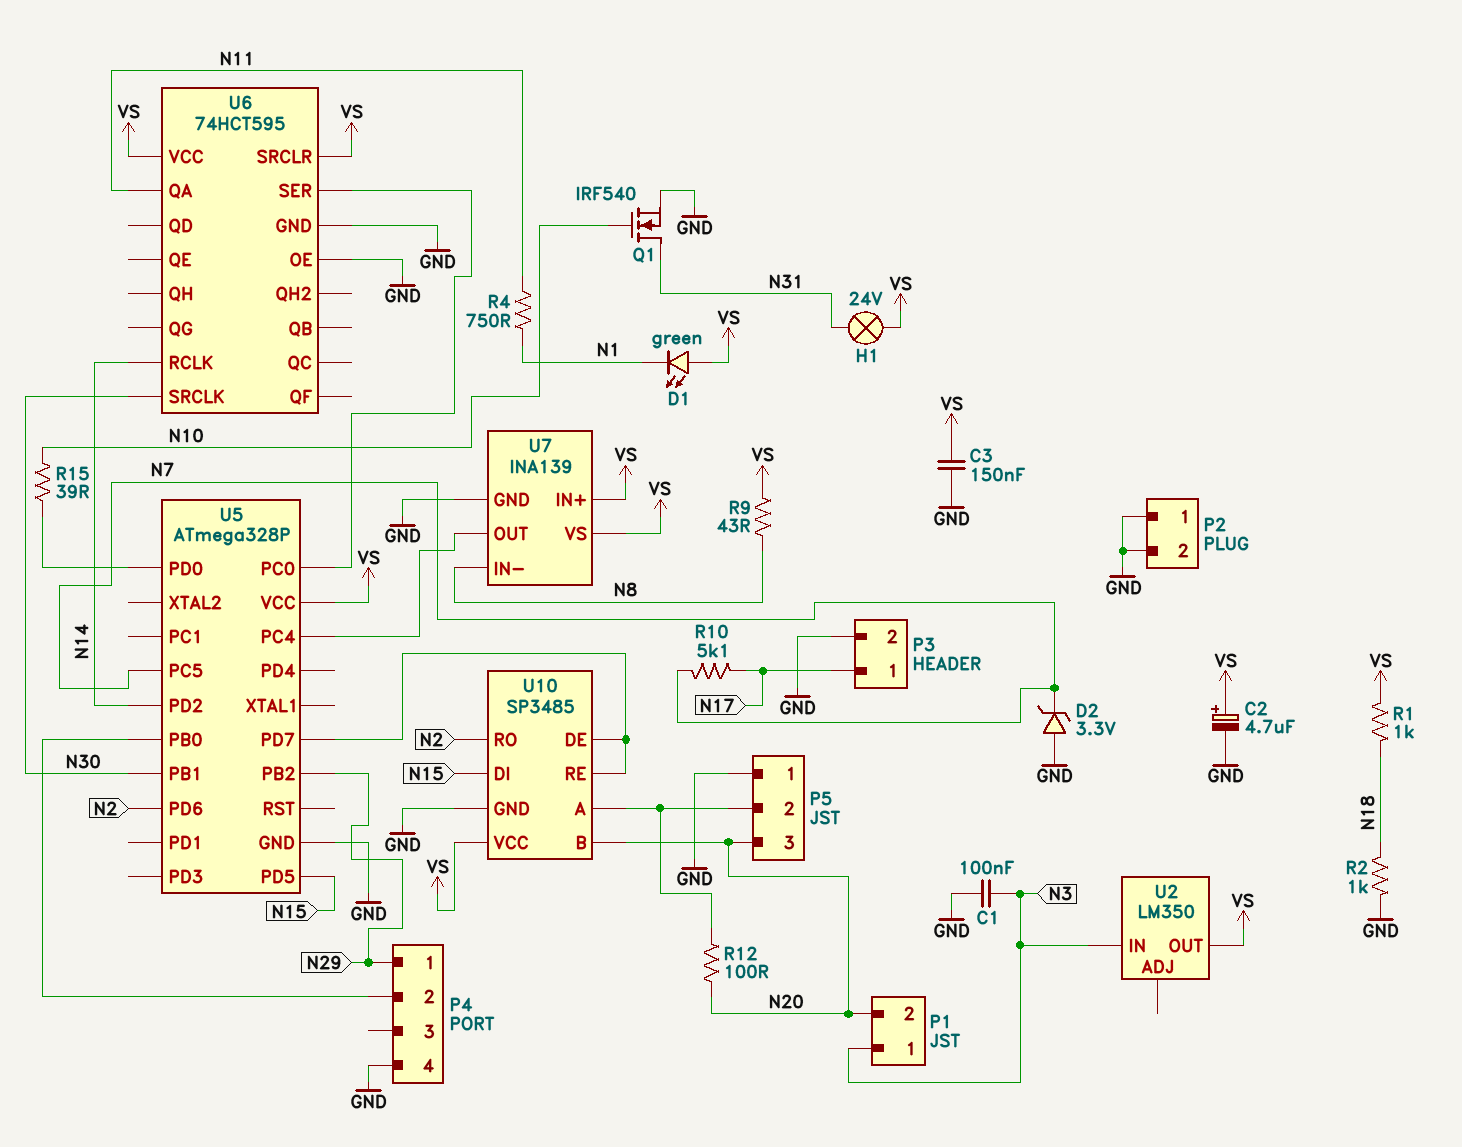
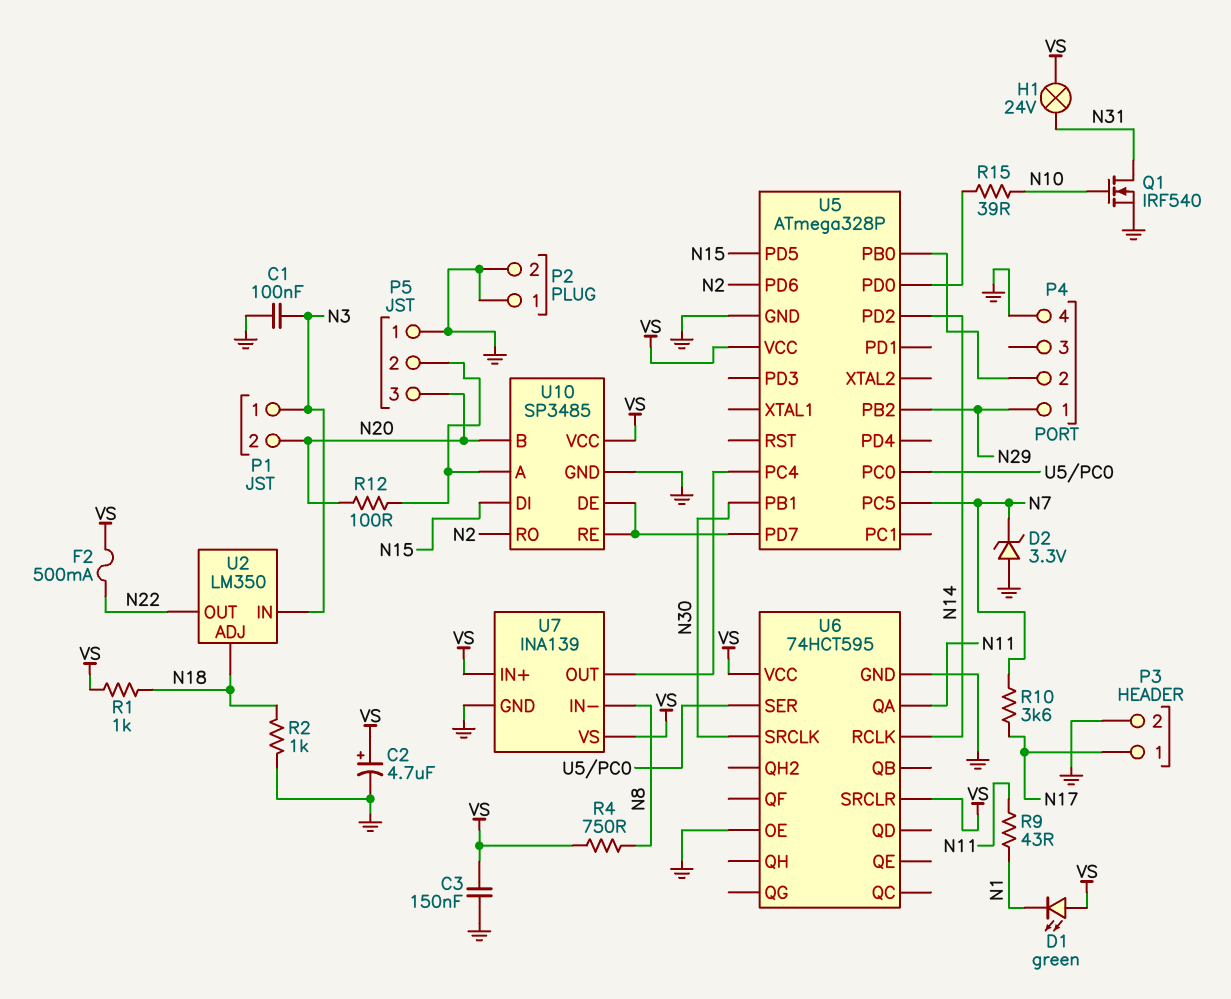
F2: none -> 500mA (N22, VS)
R4: 750 (N1, N11) -> 750 (N8, VS)
R9: 43 (N8, VS) -> 43 (N1, N11)
R10: 5.1k (N7, N17) -> 3.6k (N7, N17)
U2 pin ADJ: none -> N18
U2 pin OUT: VS -> N22

